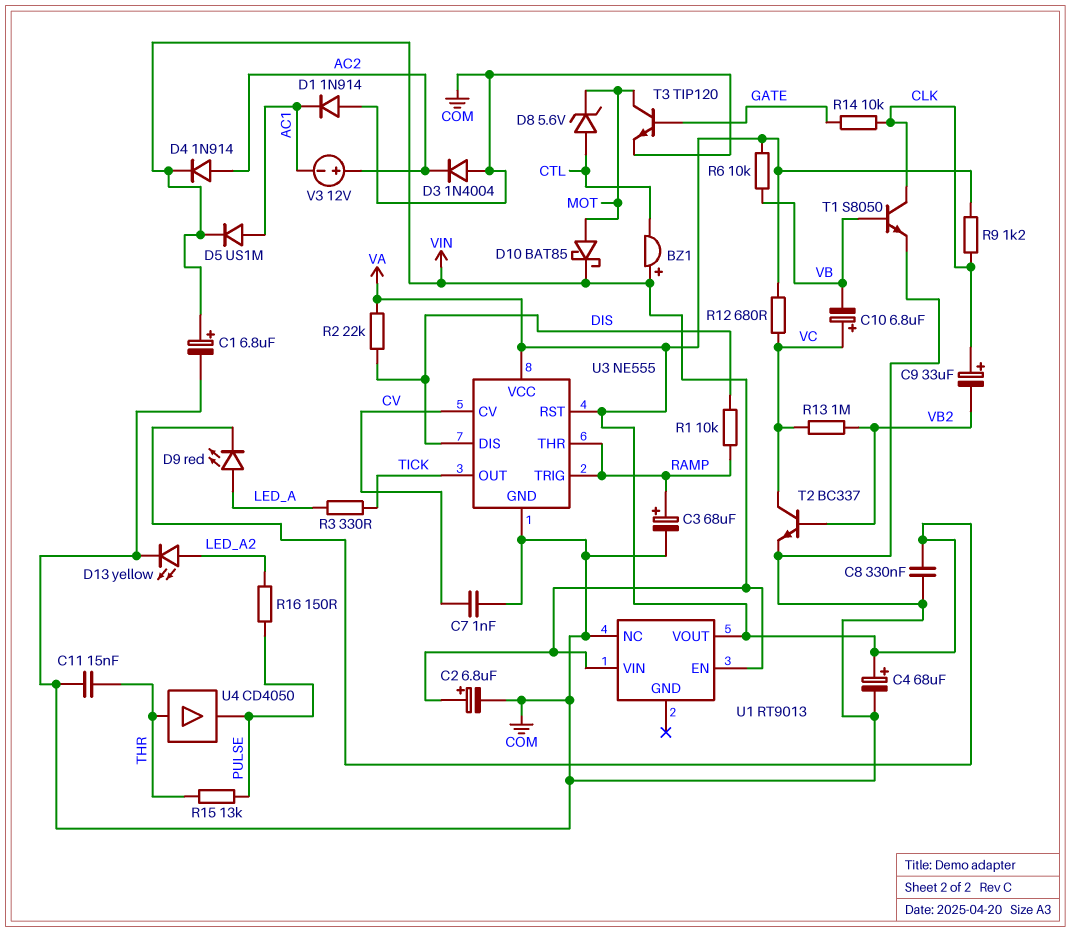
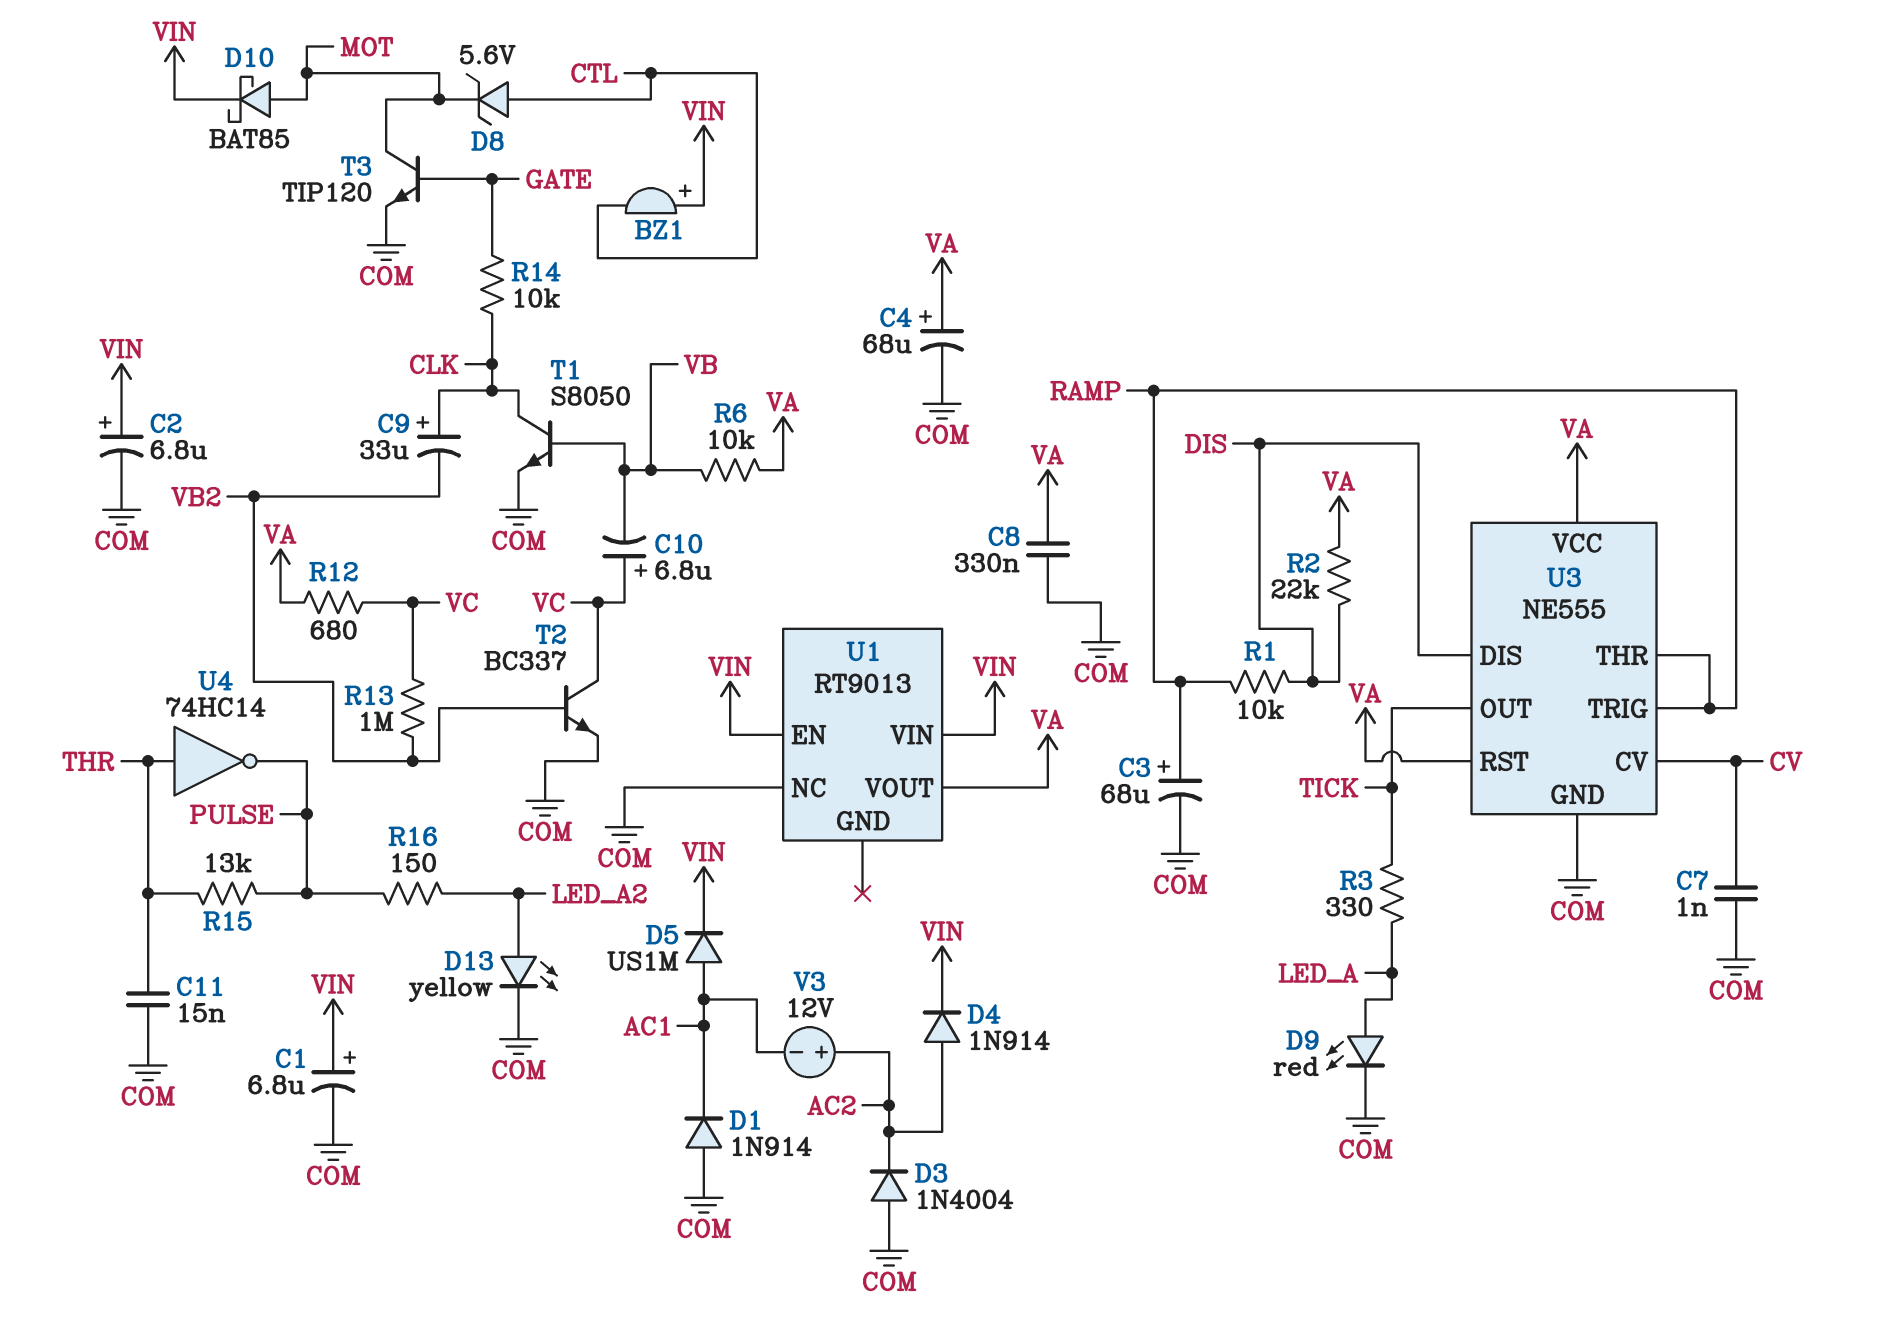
D9: LED red (A LED_A, K VA) -> LED red (A LED_A, K COM)
R9: 1.2k (CLK, VA) -> none
U4: buffer CD4050 (in THR, out PULSE) -> NOT 74HC14 (in THR, out PULSE)

